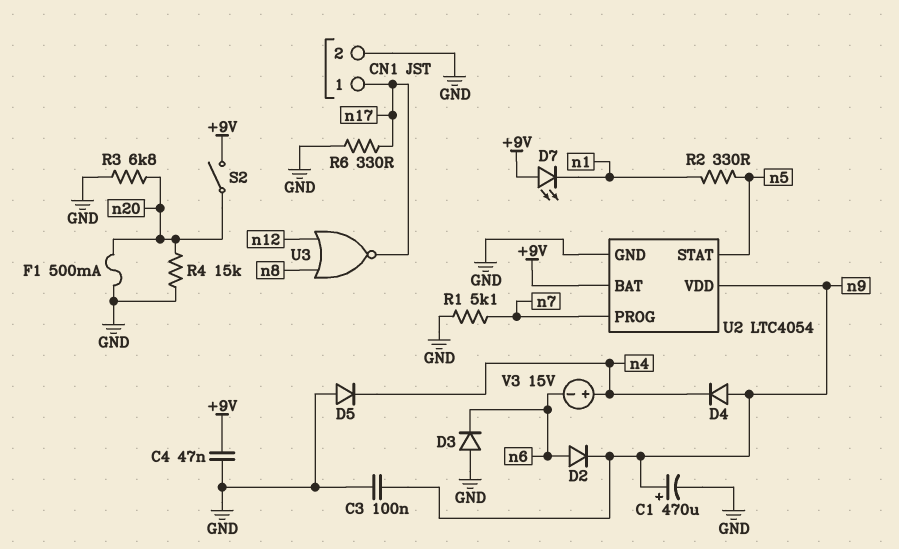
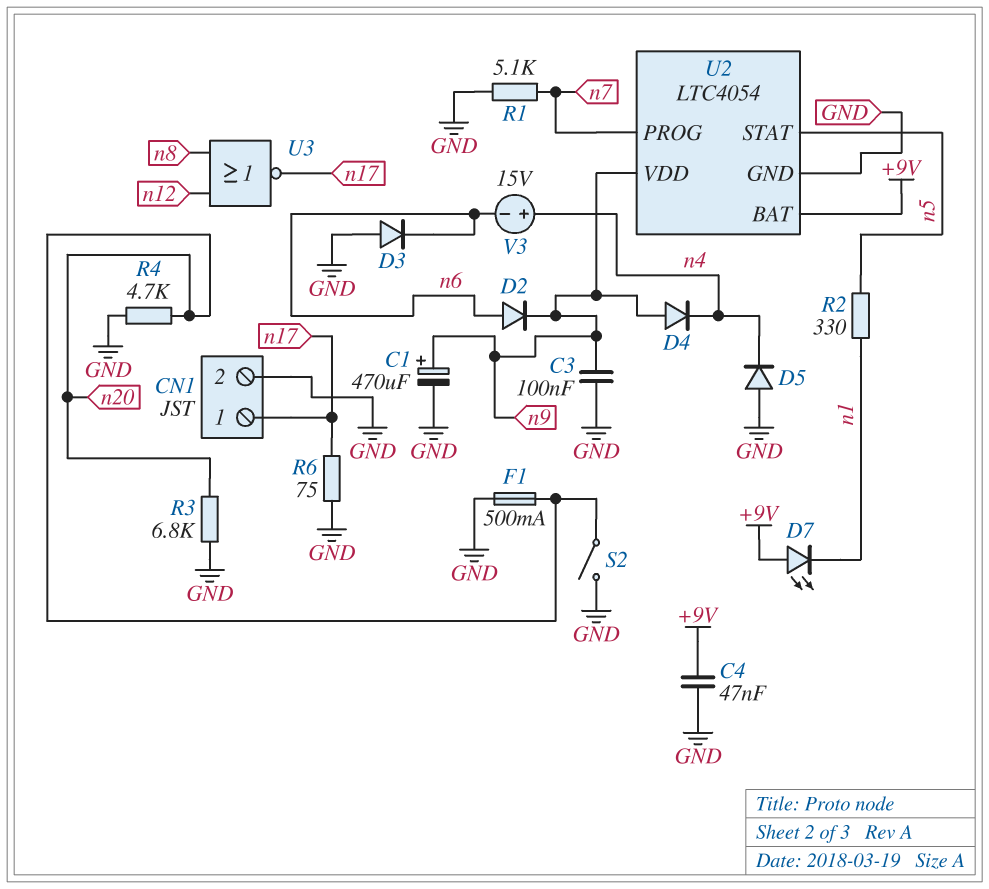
R4: 15k (GND, n20) -> 4.7k (GND, n20)
R6: 330 (GND, n17) -> 75 (GND, n17)
S2: switch (+9V, n20) -> switch (GND, n20)

